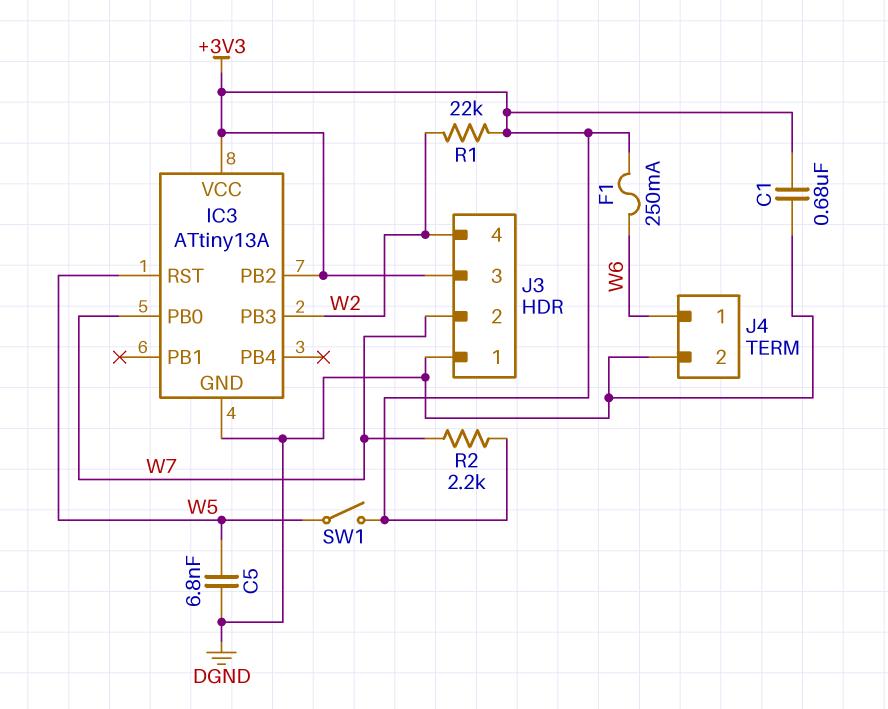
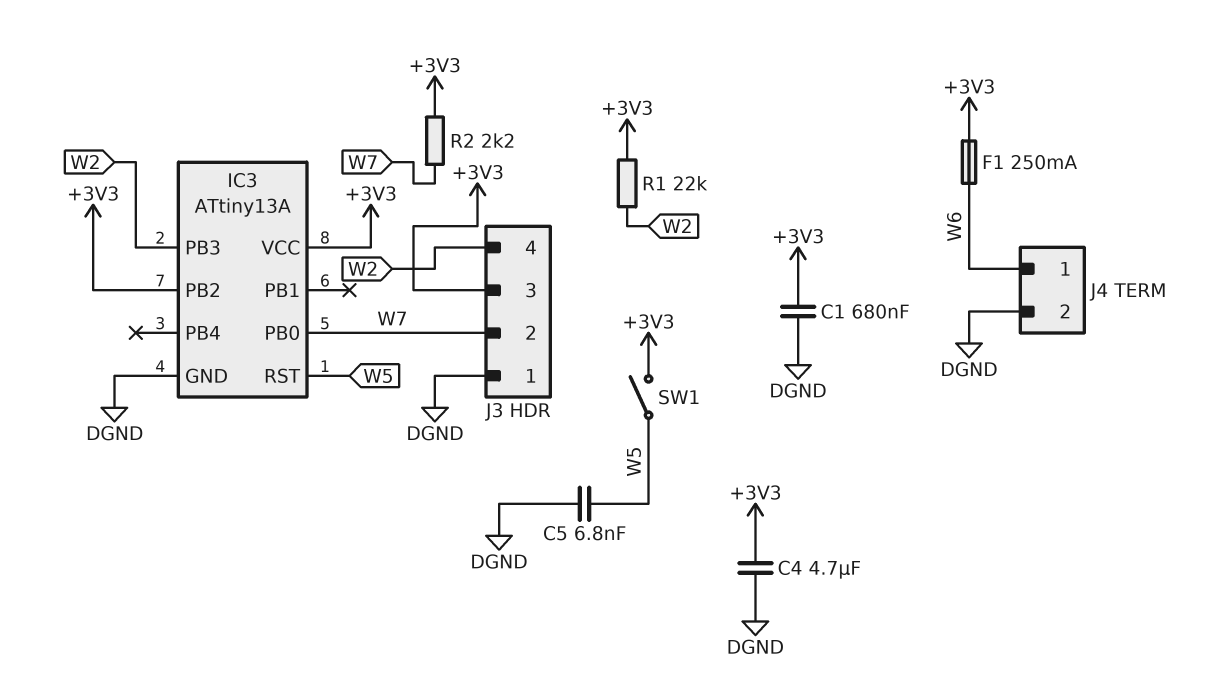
C4: none -> 4.7uF (+3V3, DGND)

